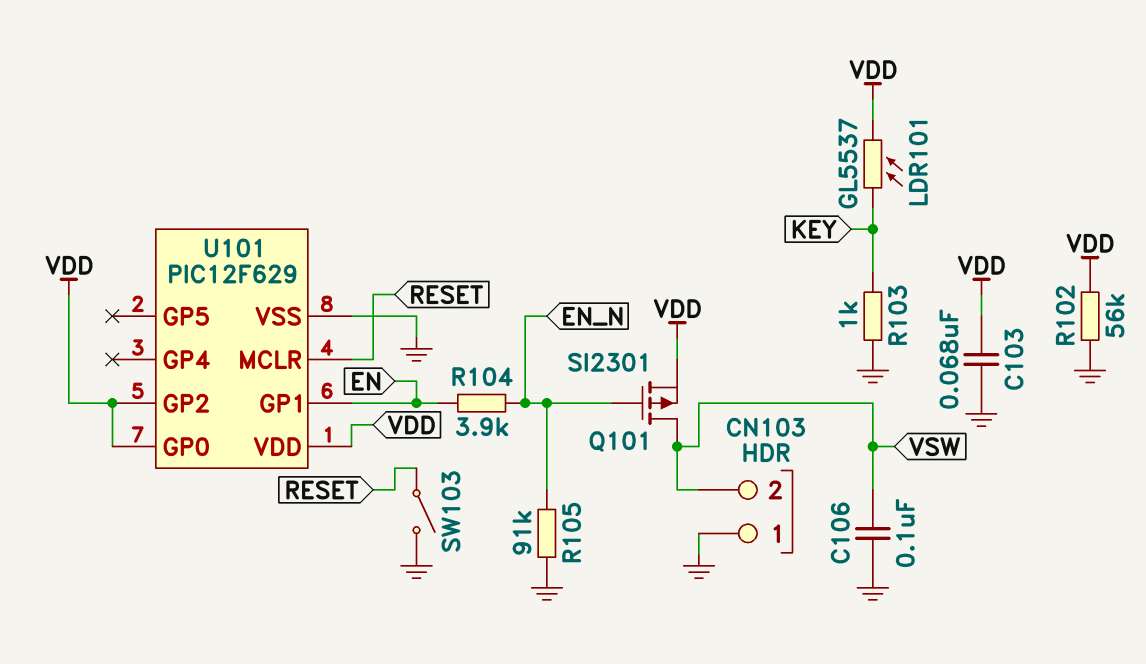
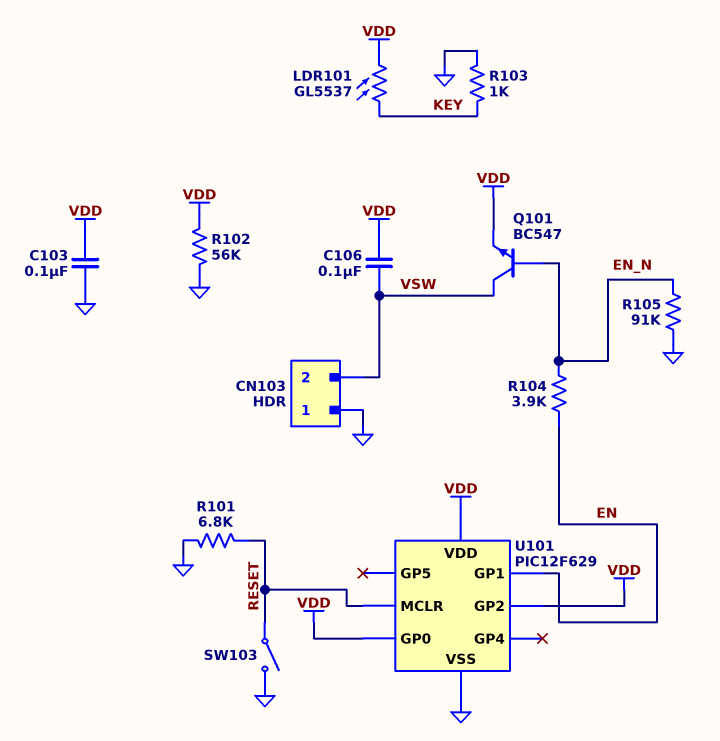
C103: 68nF (GND, VDD) -> 100nF (GND, VDD)
C106: 100nF (GND, VSW) -> 100nF (VDD, VSW)
Q101: PMOS SI2301 (G EN_N, D VSW, S VDD) -> NPN BC547 (B EN_N, C VSW, E VDD)
R101: none -> 6.8k (GND, RESET)

